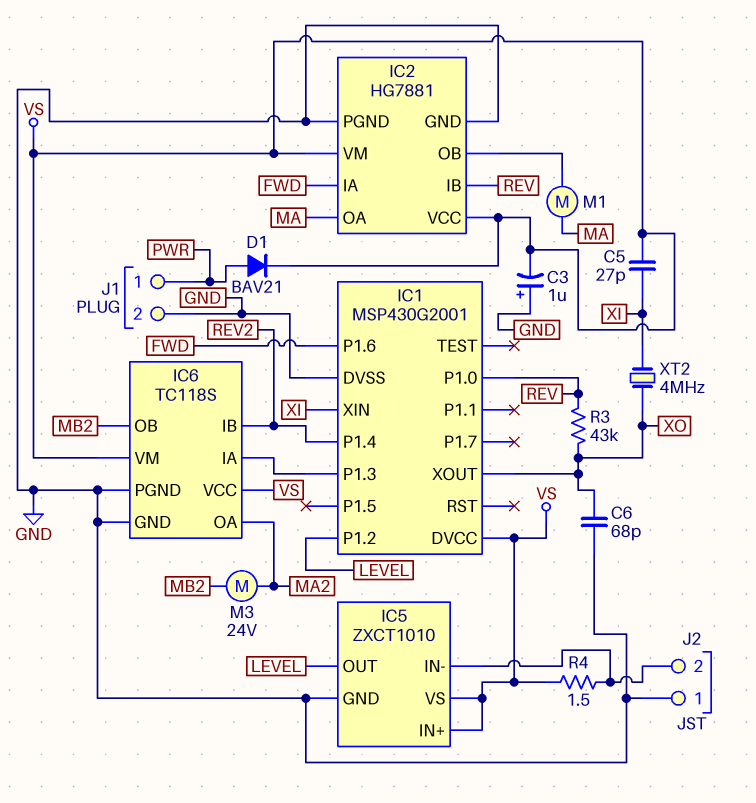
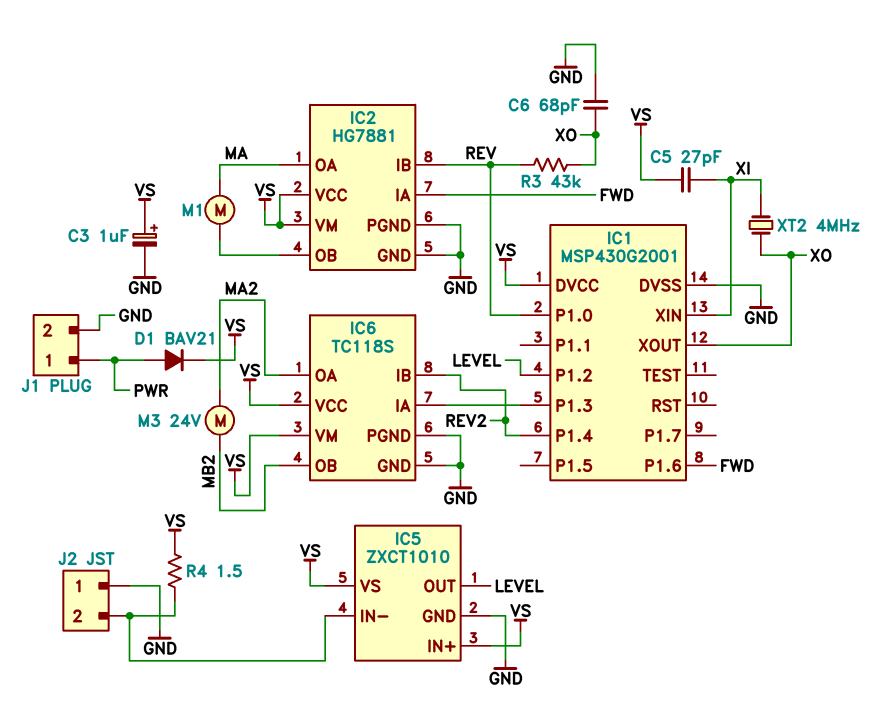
C3: 1uF (plus GND, minus VS) -> 1uF (plus VS, minus GND)

